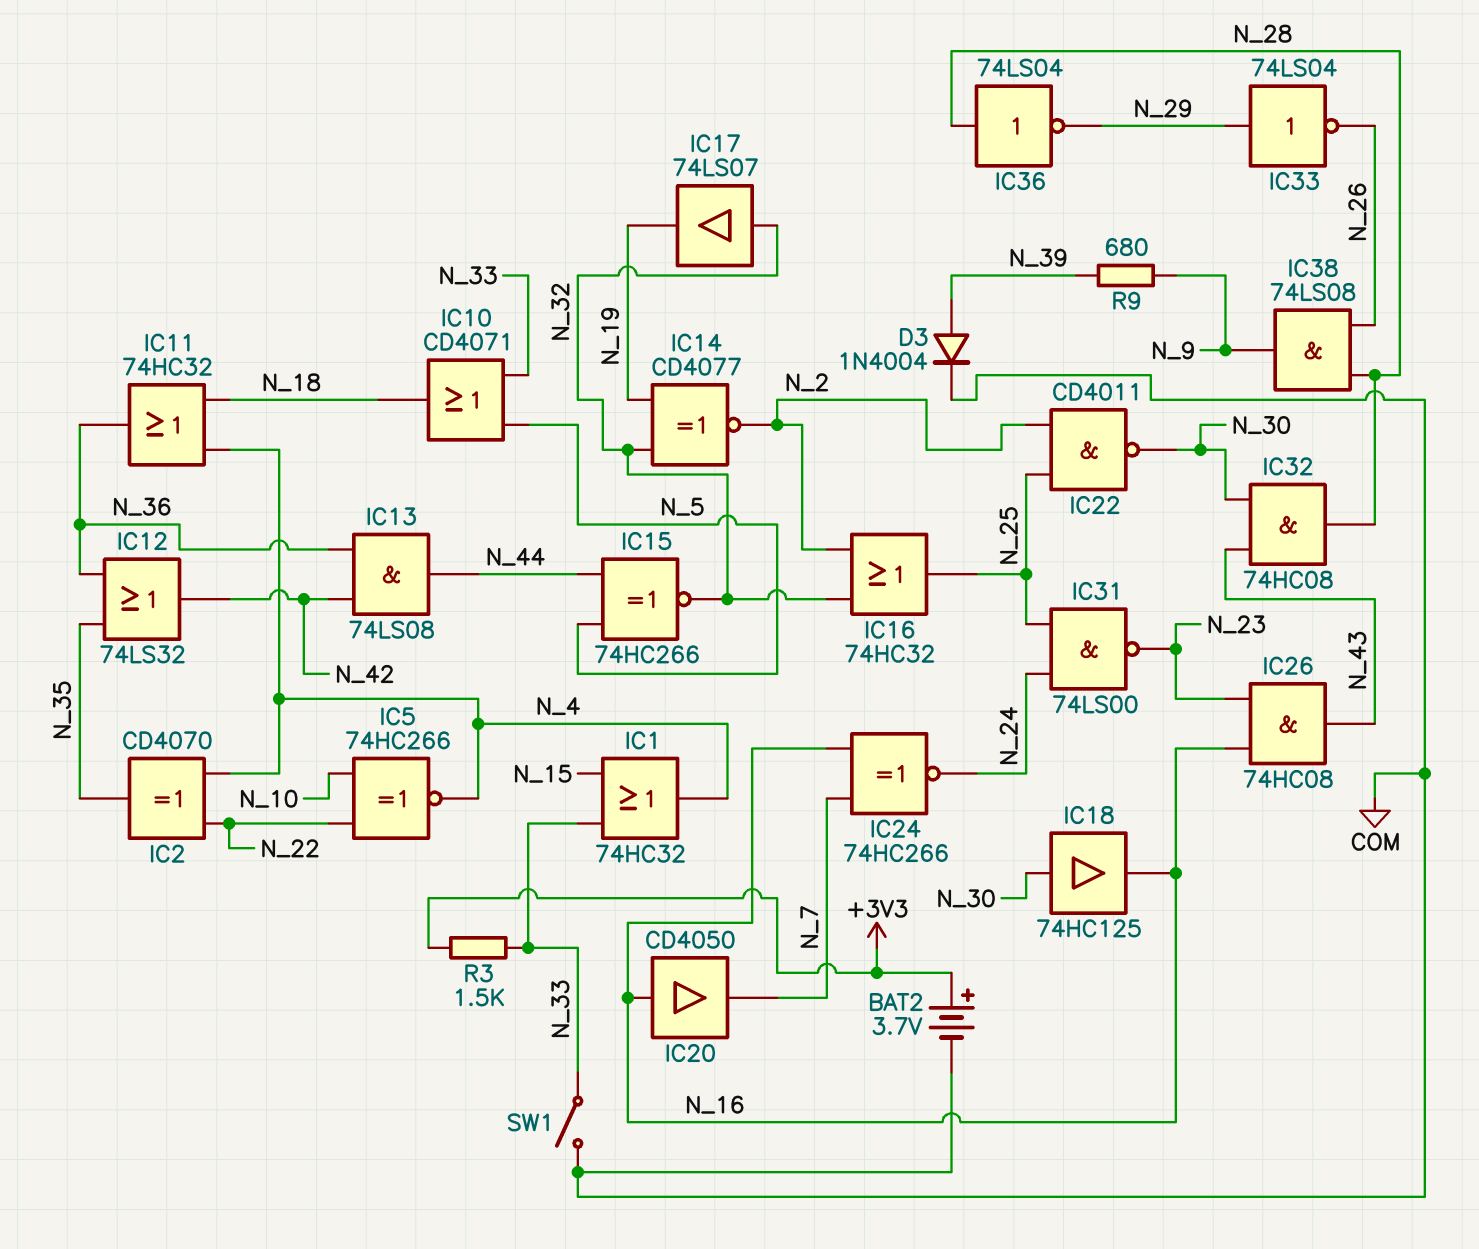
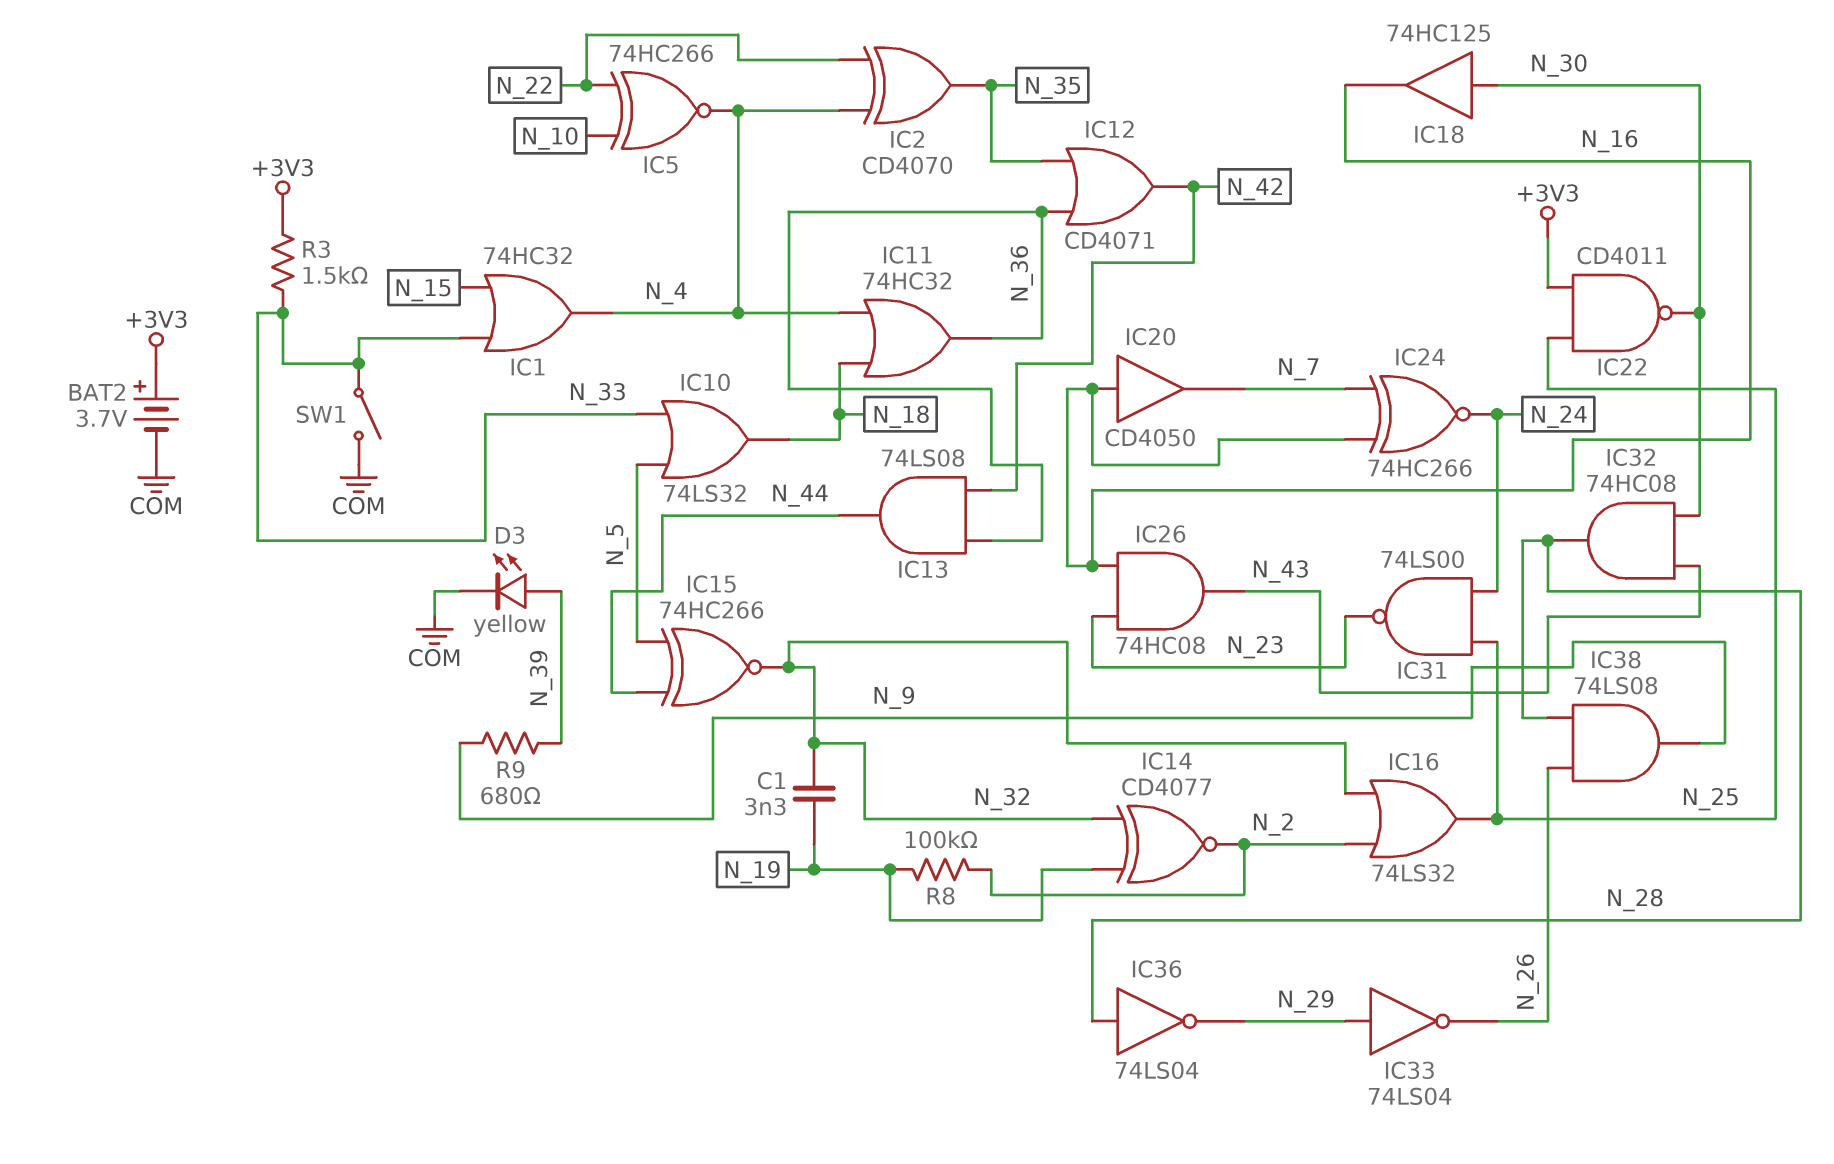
C1: none -> 3.3nF (N_19, N_32)
D3: diode 1N4004 (A N_39, K COM) -> LED yellow (A N_39, K COM)
IC10: OR CD4071 (in N_5, in N_33, out N_18) -> OR 74LS32 (in N_5, in N_33, out N_18)
IC12: OR 74LS32 (in N_35, in N_36, out N_42) -> OR CD4071 (in N_35, in N_36, out N_42)
IC16: OR 74HC32 (in N_2, in N_32, out N_25) -> OR 74LS32 (in N_2, in N_32, out N_25)
IC17: buffer 74LS07 (in N_32, out N_19) -> none
IC22: NAND CD4011 (in N_2, in N_25, out N_30) -> NAND CD4011 (in +3V3, in N_25, out N_30)
R8: none -> 100k (N_2, N_19)

